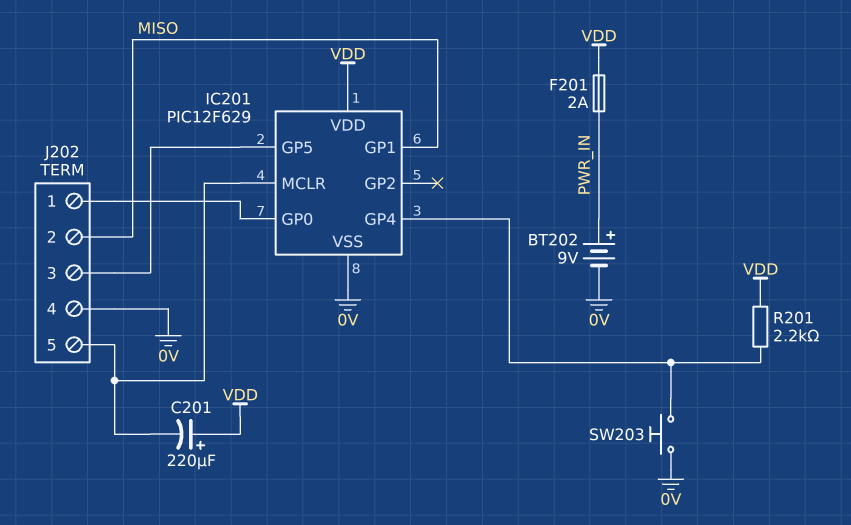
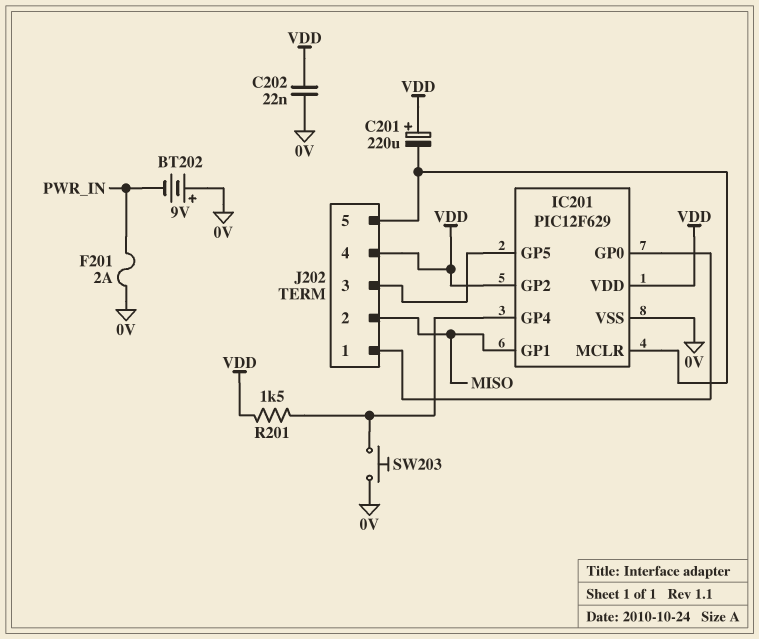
BT202: 9V (plus PWR_IN, minus 0V) -> 9V (plus 0V, minus PWR_IN)
C202: none -> 22nF (0V, VDD)
F201: 2A (PWR_IN, VDD) -> 2A (0V, PWR_IN)
IC201 pin GP2: none -> VDD
J202 pin 4: 0V -> VDD
R201: 2.2k (IC201/GP4, VDD) -> 1.5k (IC201/GP4, VDD)

